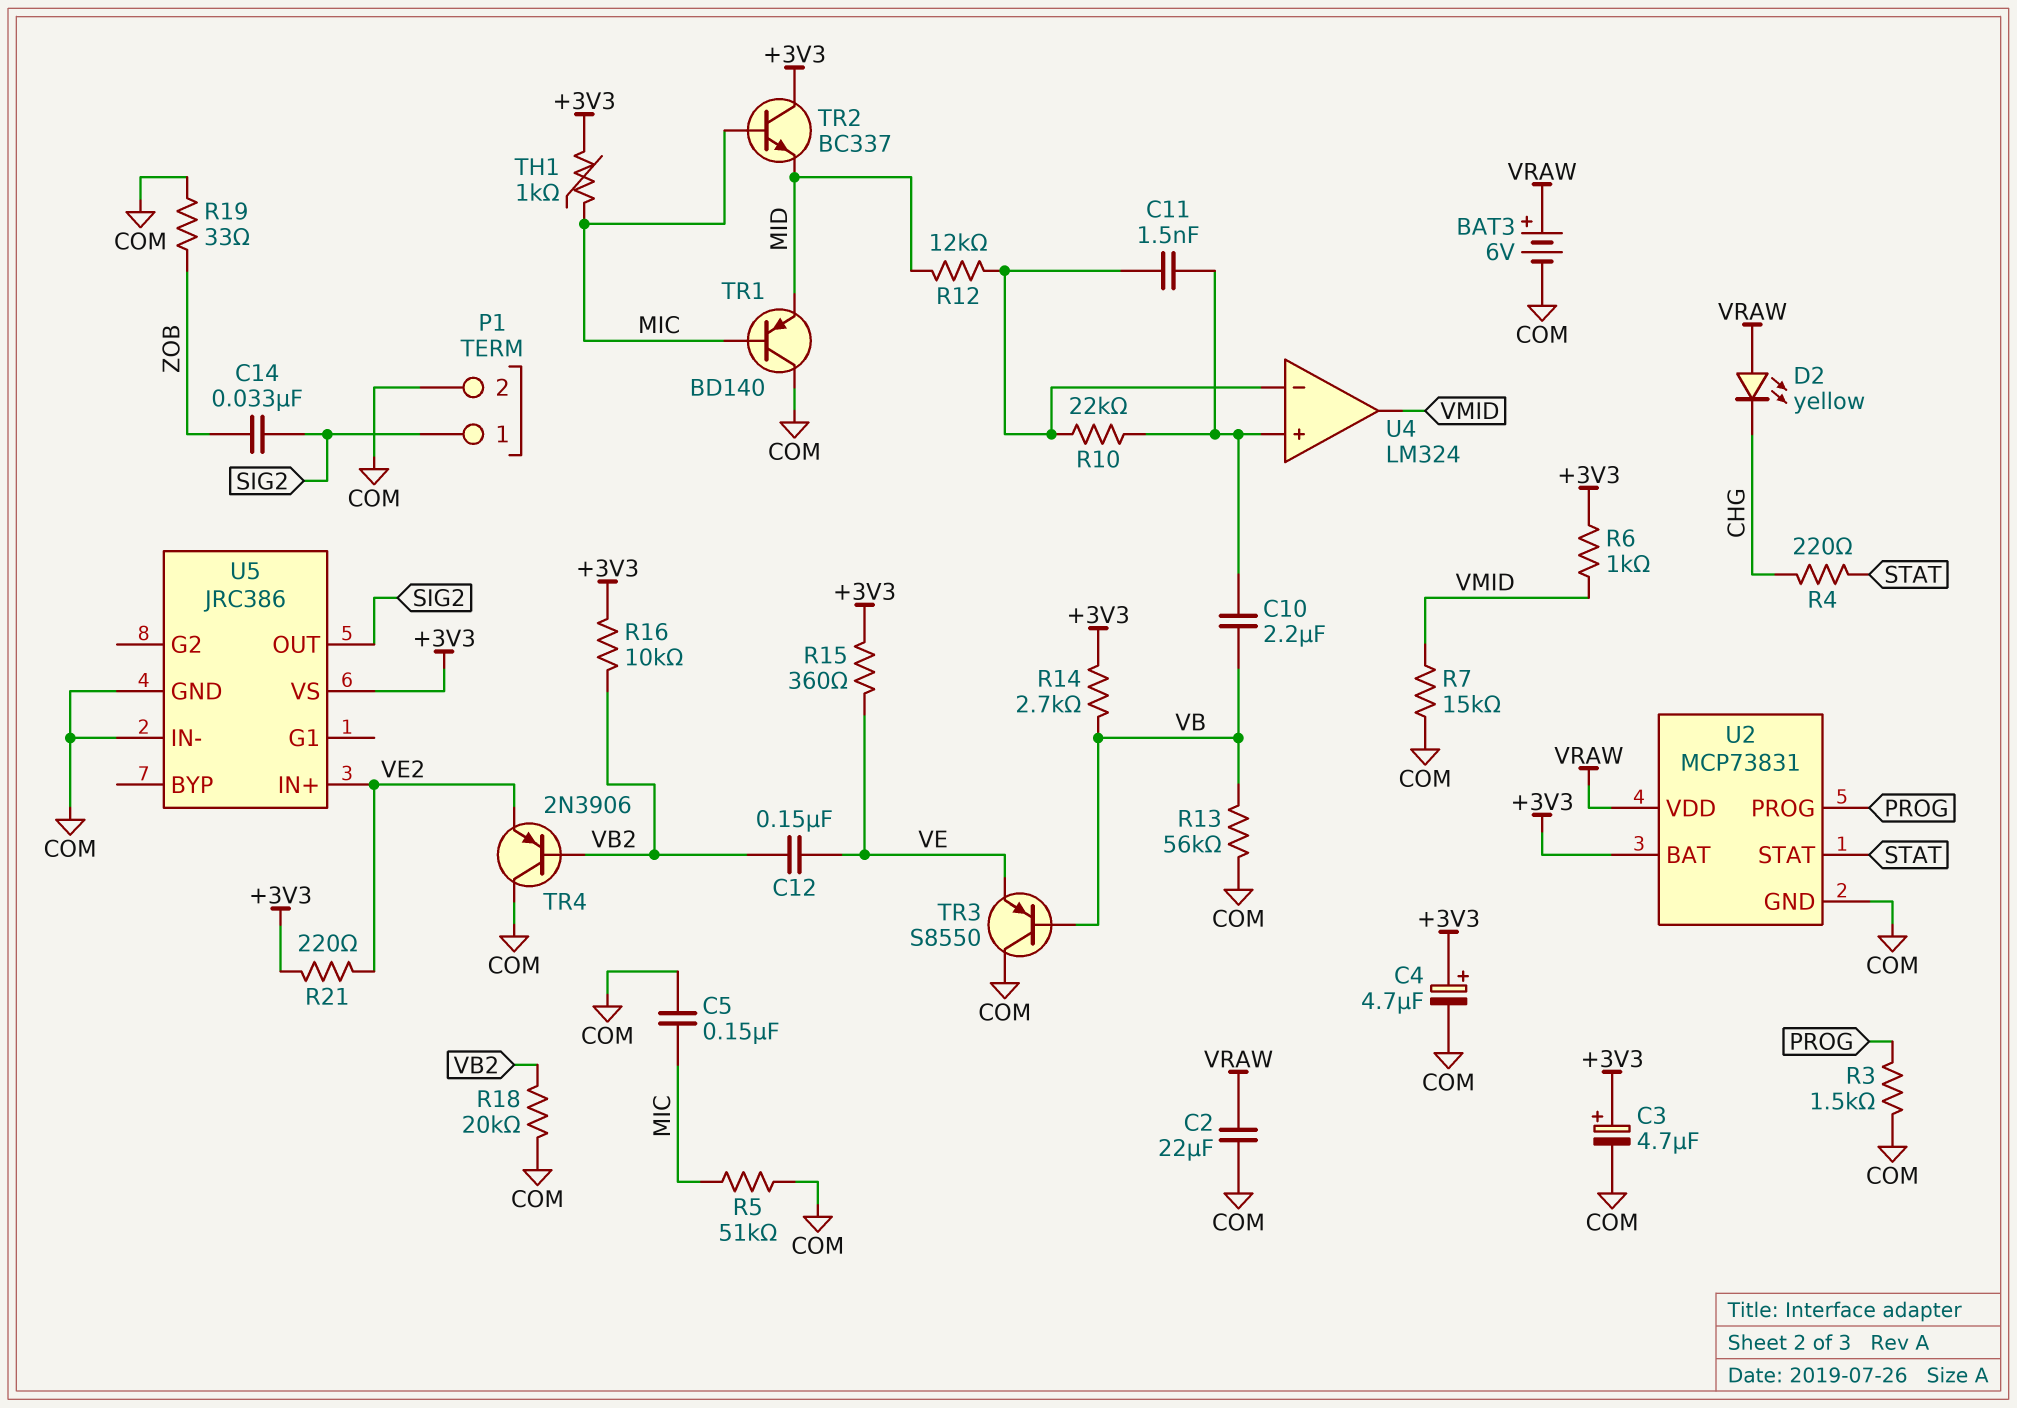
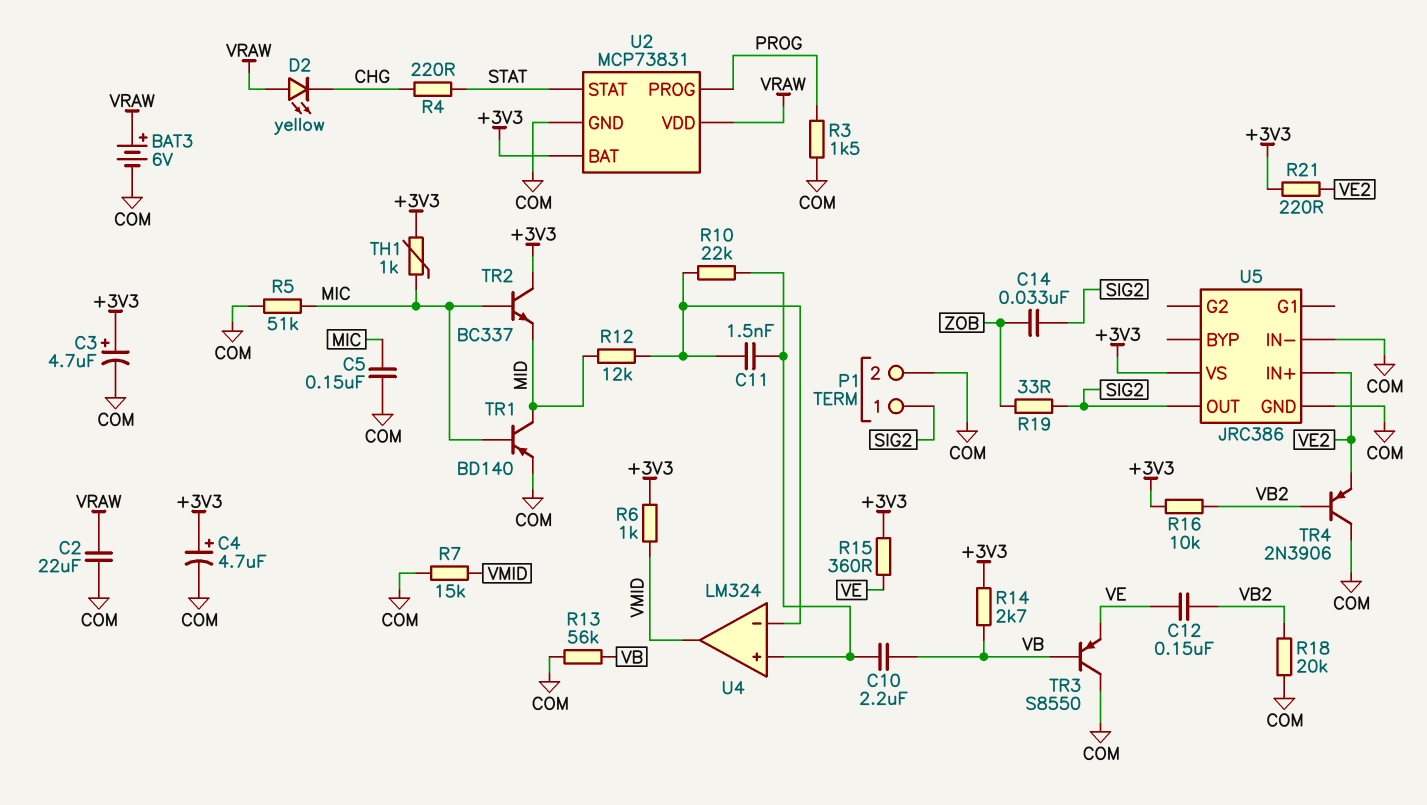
R19: 33 (COM, ZOB) -> 33 (SIG2, ZOB)
TR1: PNP BD140 (B MIC, C COM, E MID) -> PNP BD140 (B MIC, C MID, E COM)

